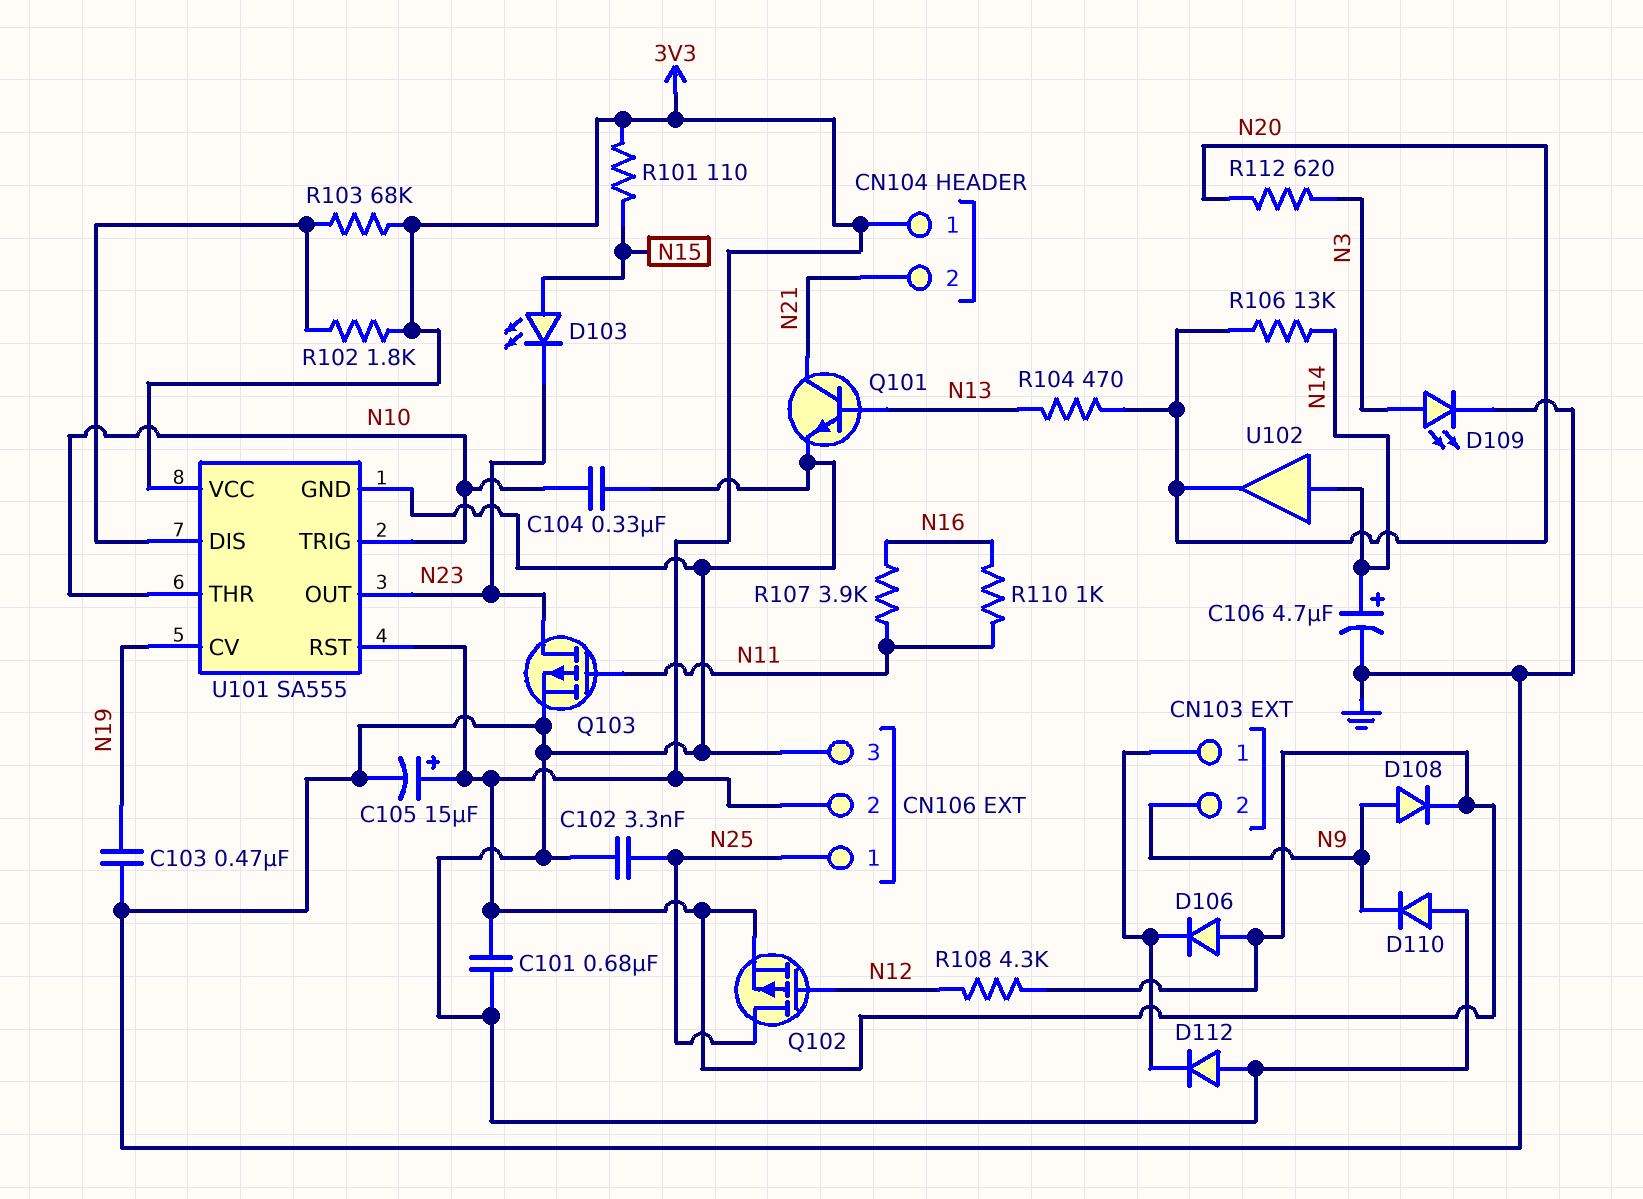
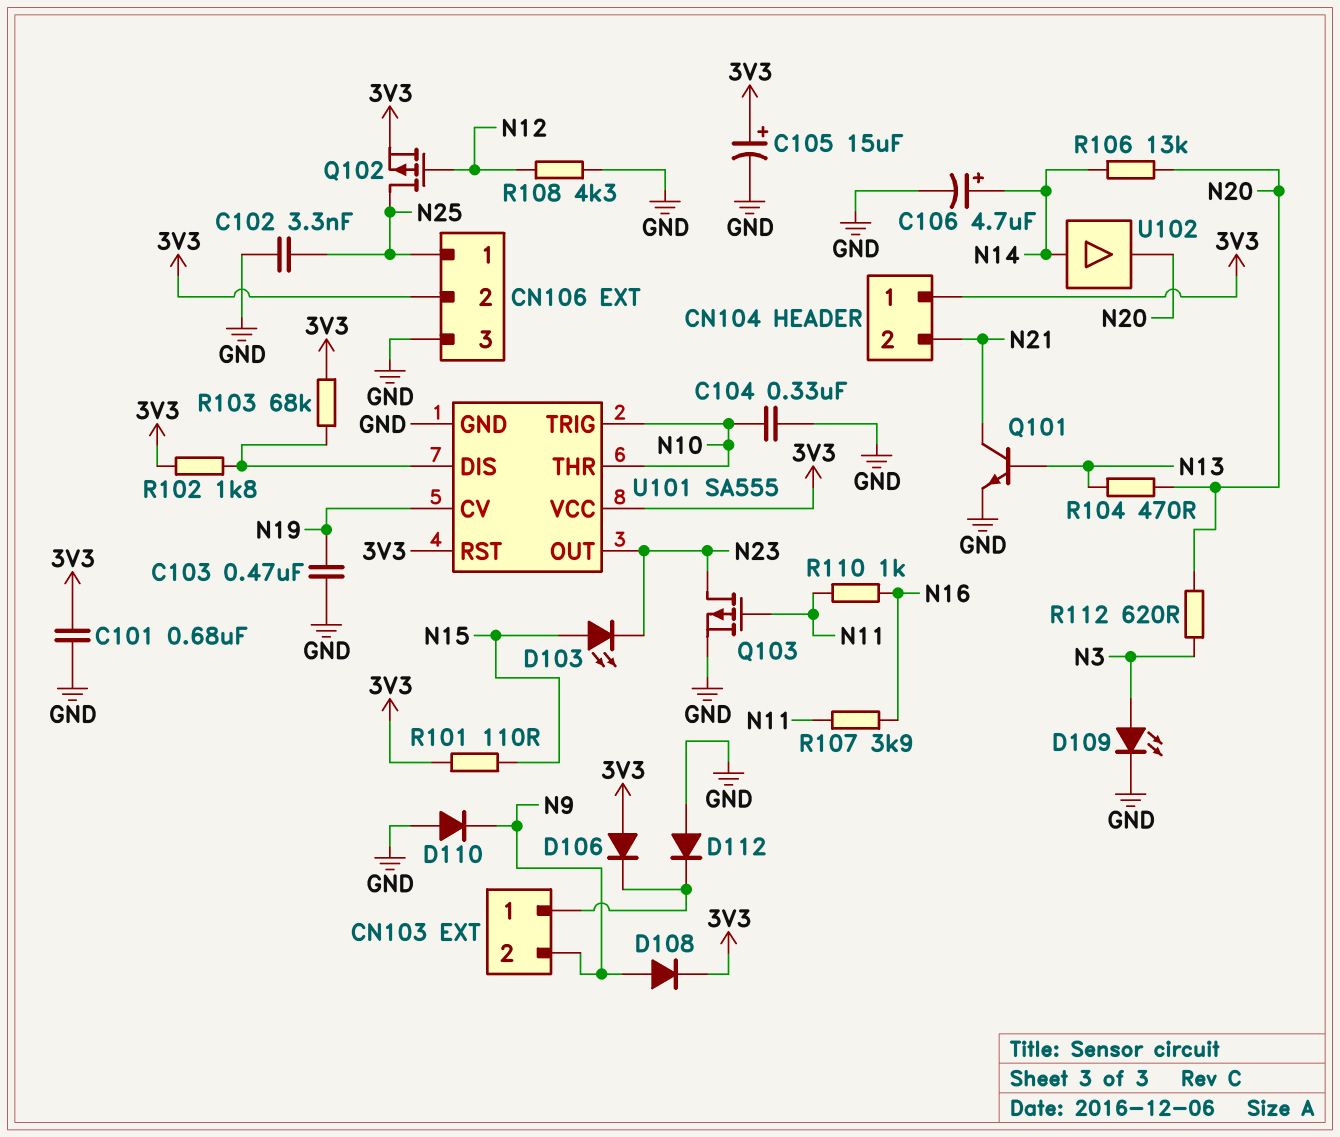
R108: 4.3k (3V3, N12) -> 4.3k (GND, N12)

